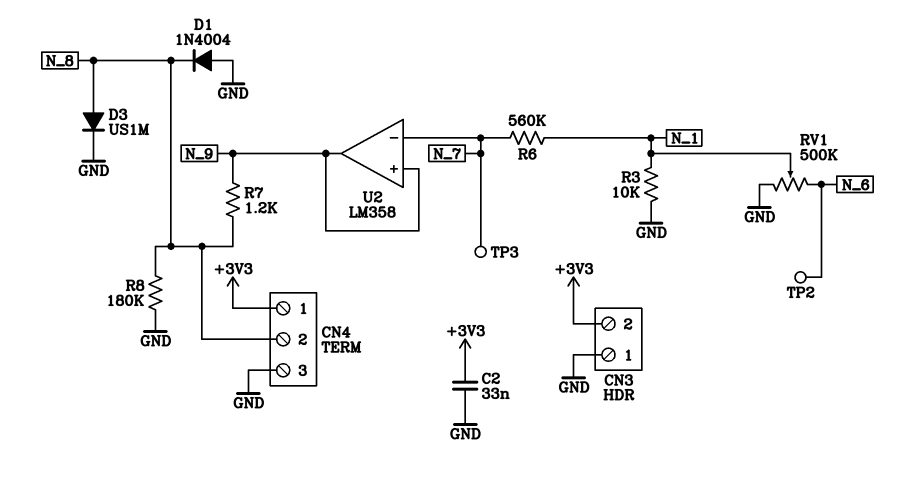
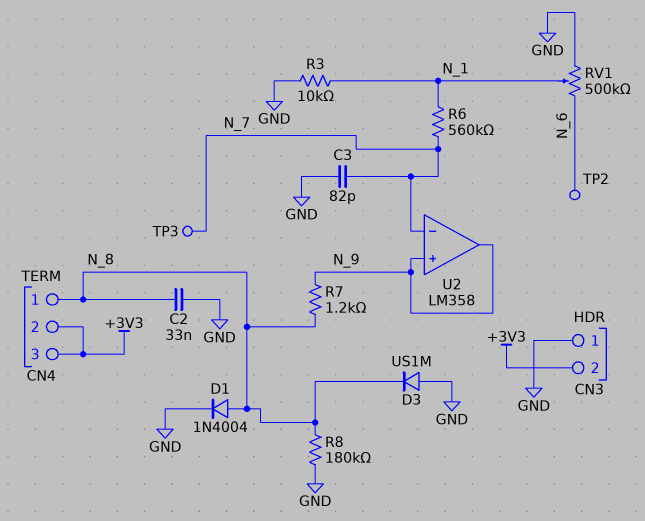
C2: 33nF (+3V3, GND) -> 33nF (GND, N_8)
C3: none -> 82pF (GND, N_7)
CN4 pin 1: +3V3 -> N_8
CN4 pin 2: N_8 -> +3V3
CN4 pin 3: GND -> +3V3
D1: diode 1N4004 (A GND, K N_8) -> diode 1N4004 (A N_8, K GND)
D3: diode US1M (A N_8, K GND) -> diode US1M (A GND, K N_8)

